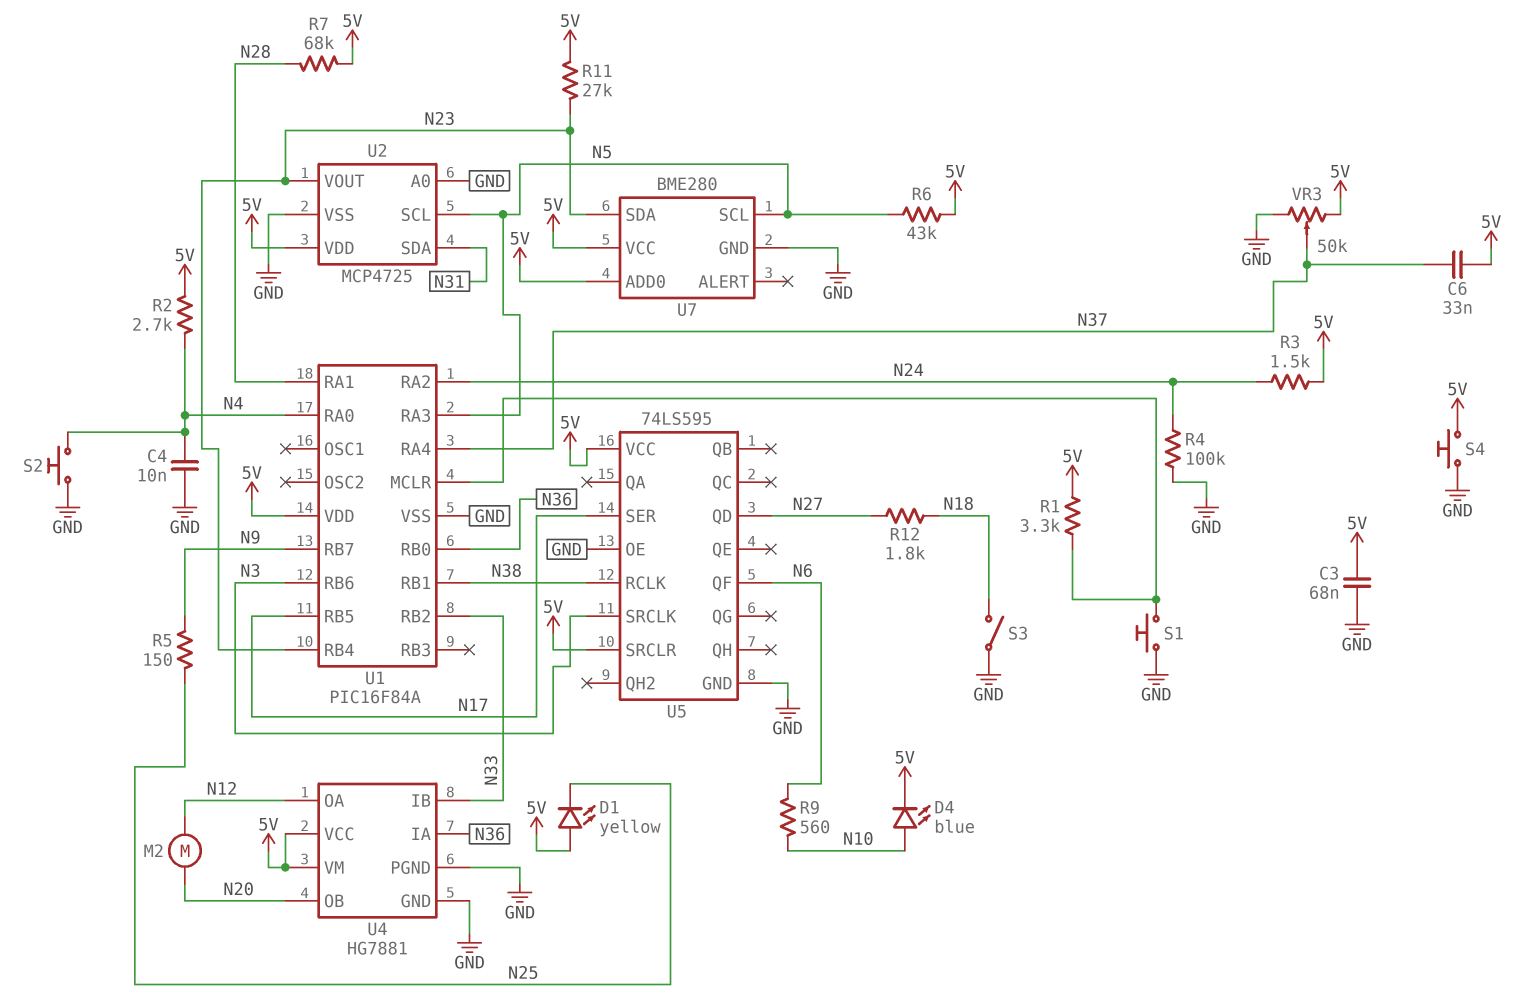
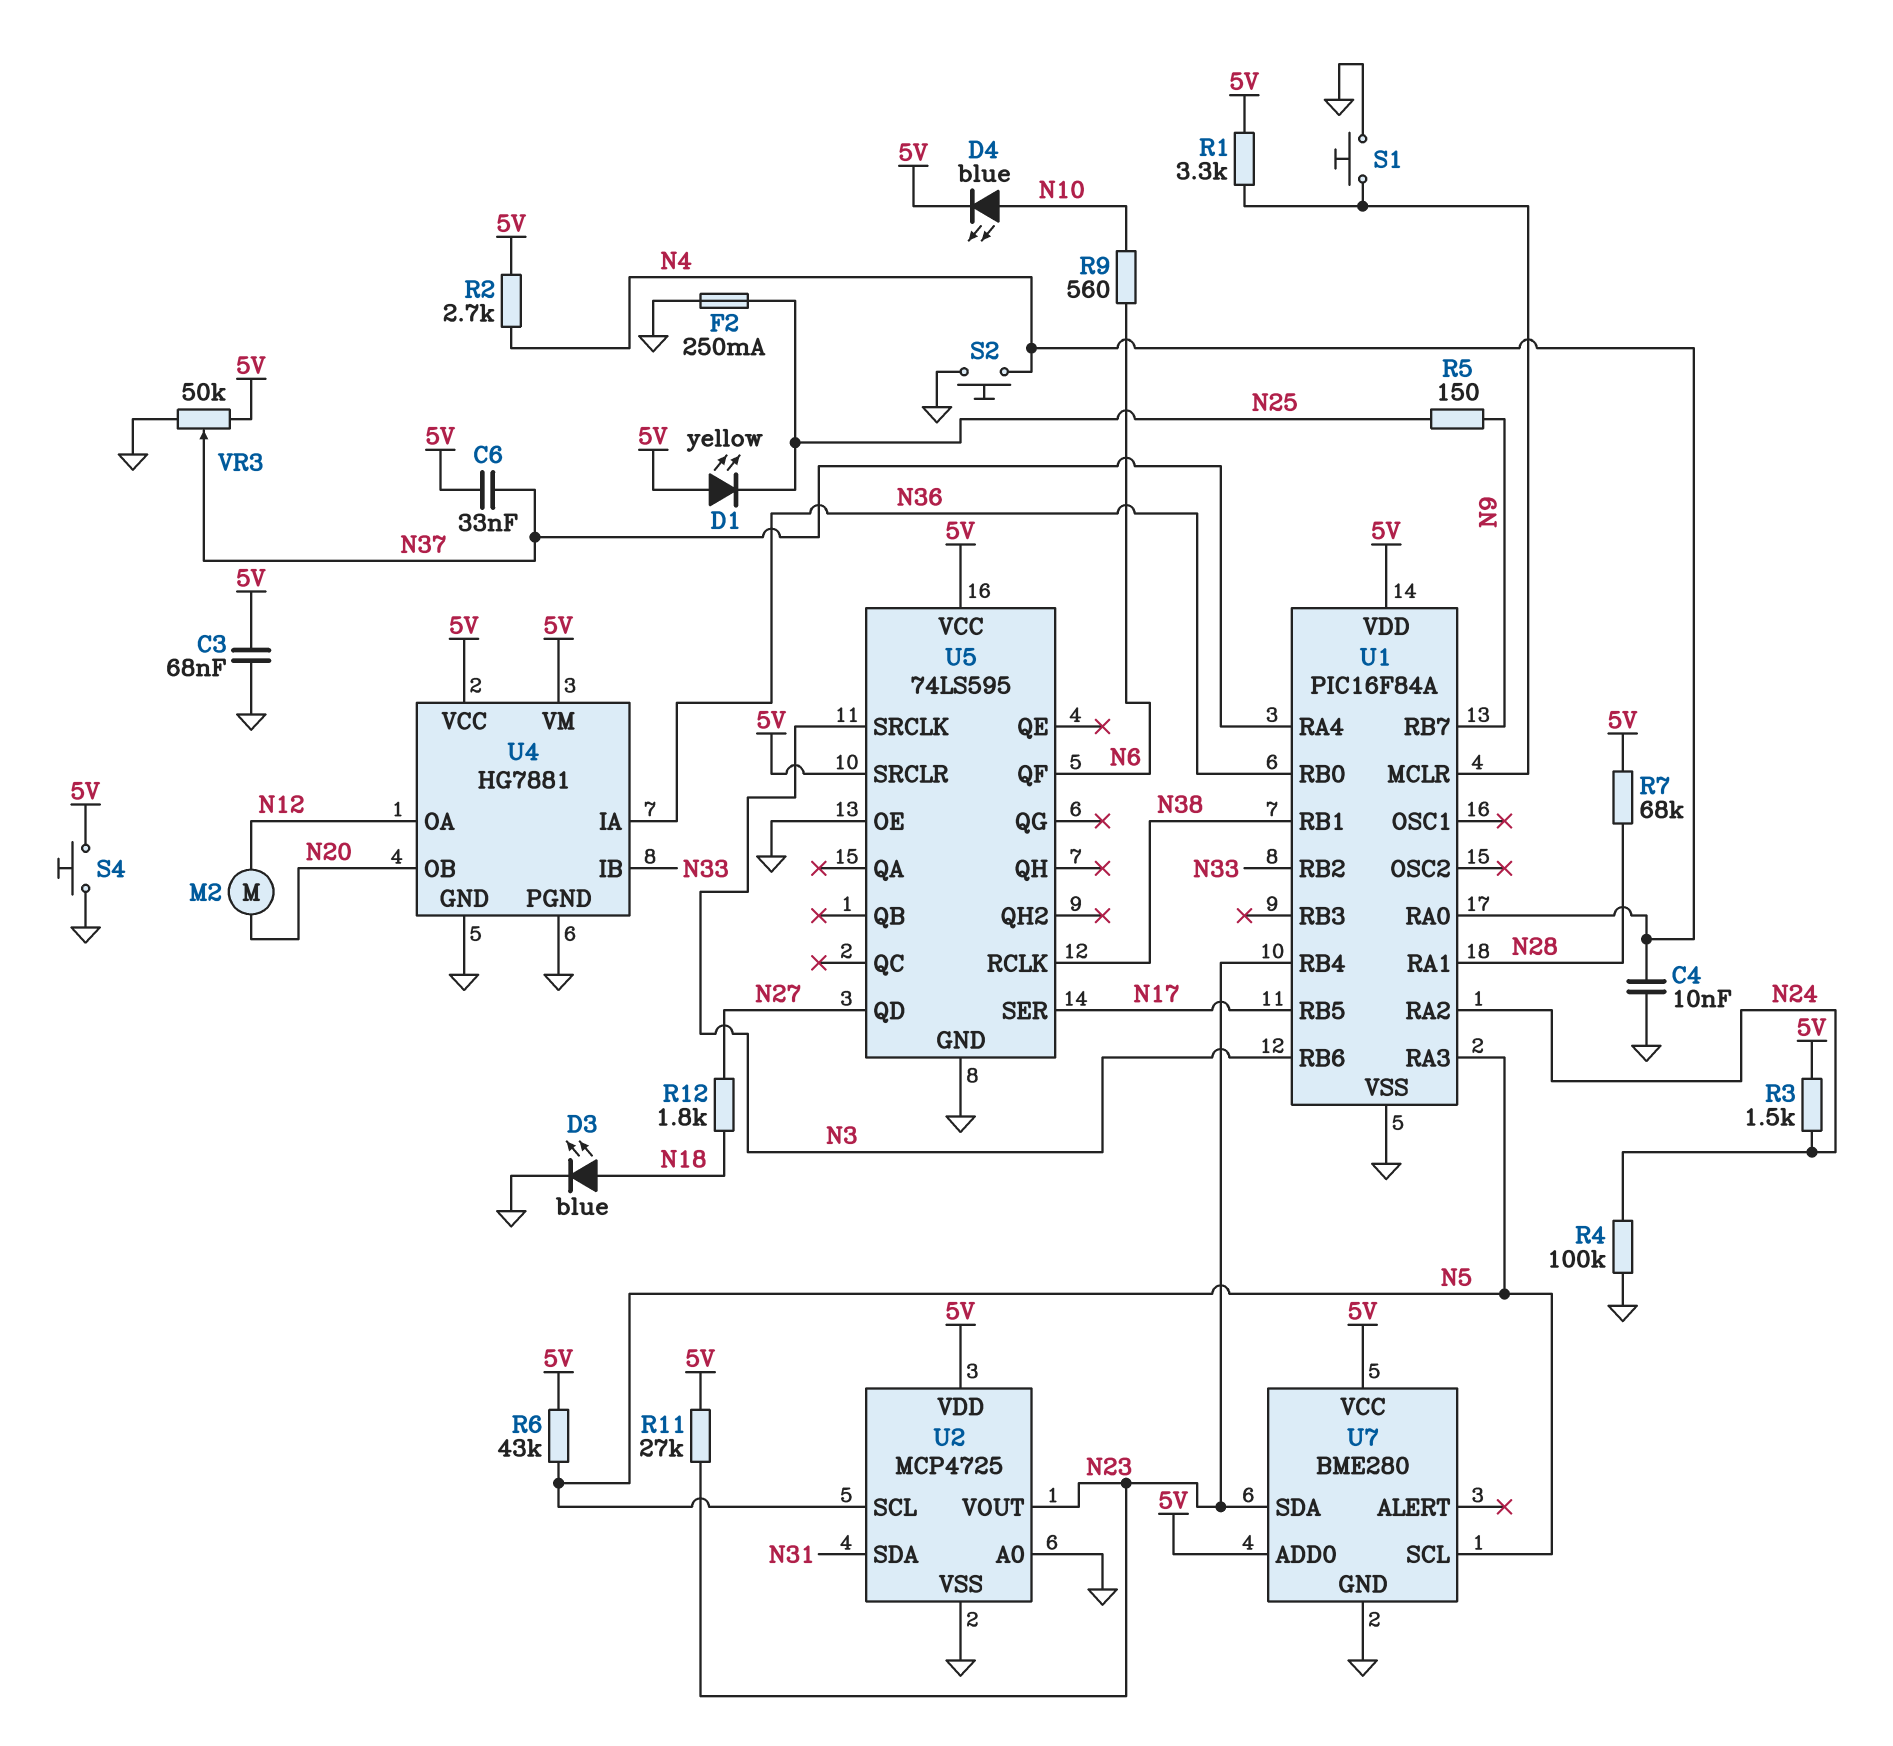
D3: none -> LED blue (A N18, K GND)
F2: none -> 250mA (GND, N25)
S3: switch (GND, N18) -> none

